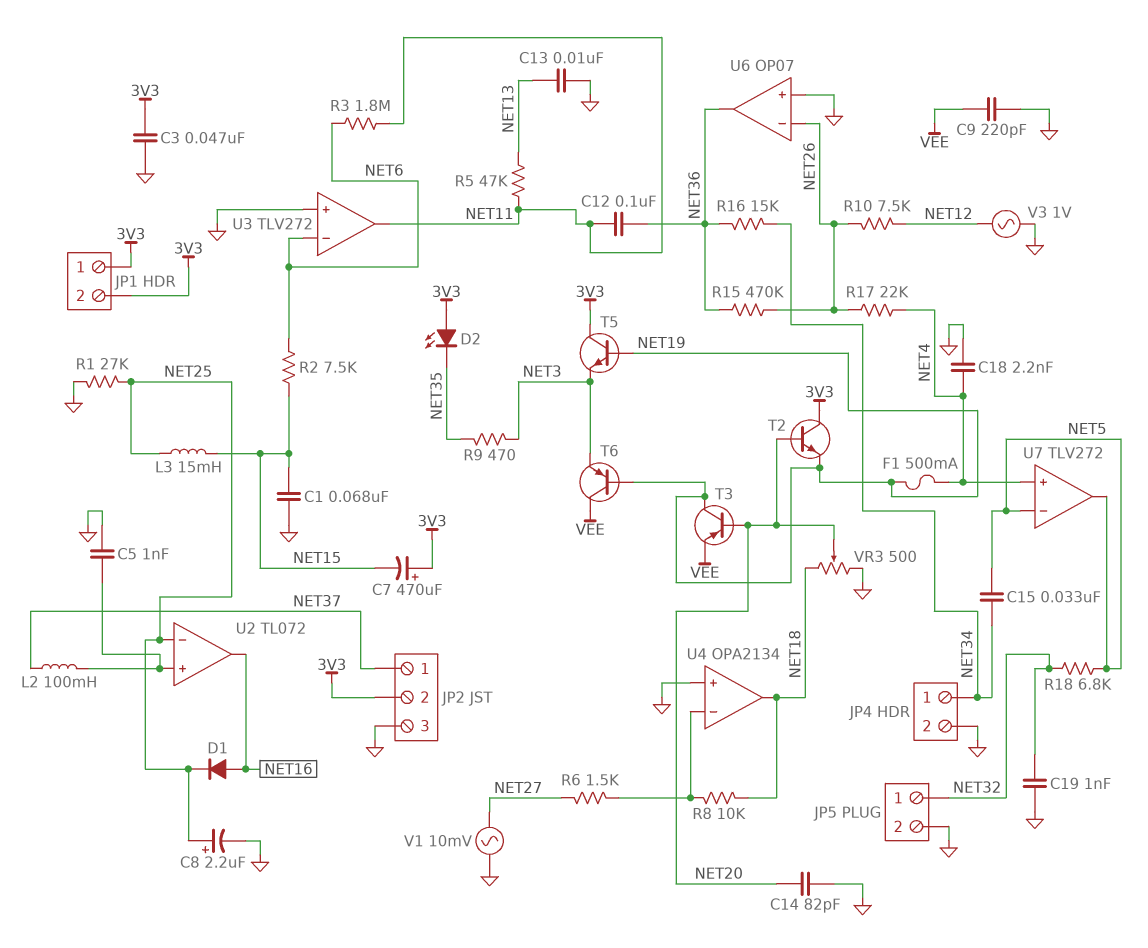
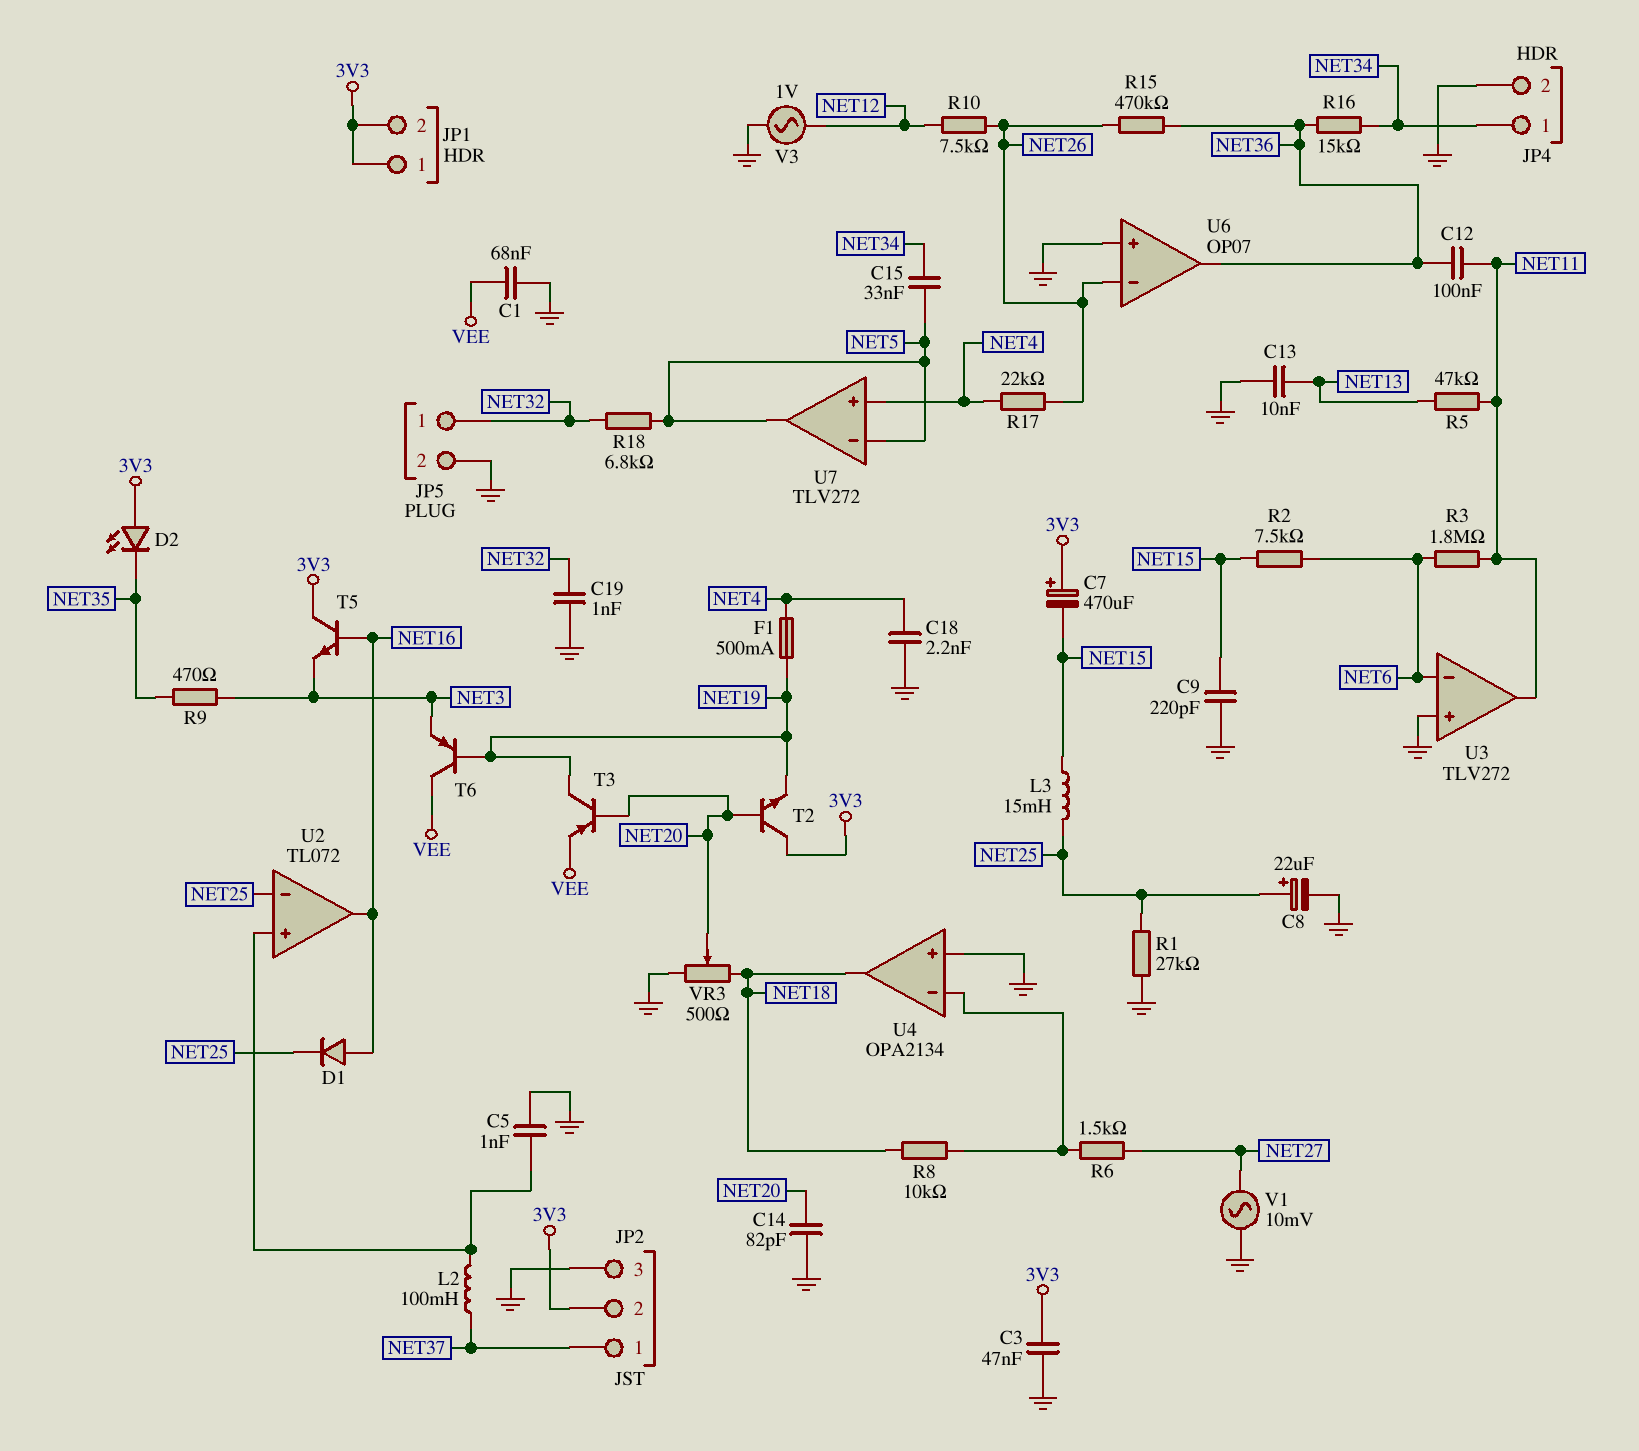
C1: 68nF (GND, NET15) -> 68nF (GND, VEE)
C8: 2.2uF (plus NET25, minus GND) -> 22uF (plus NET25, minus GND)
C9: 220pF (GND, VEE) -> 220pF (GND, NET15)
T5: NPN (B NET19, C 3V3, E NET3) -> NPN (B NET16, C 3V3, E NET3)

